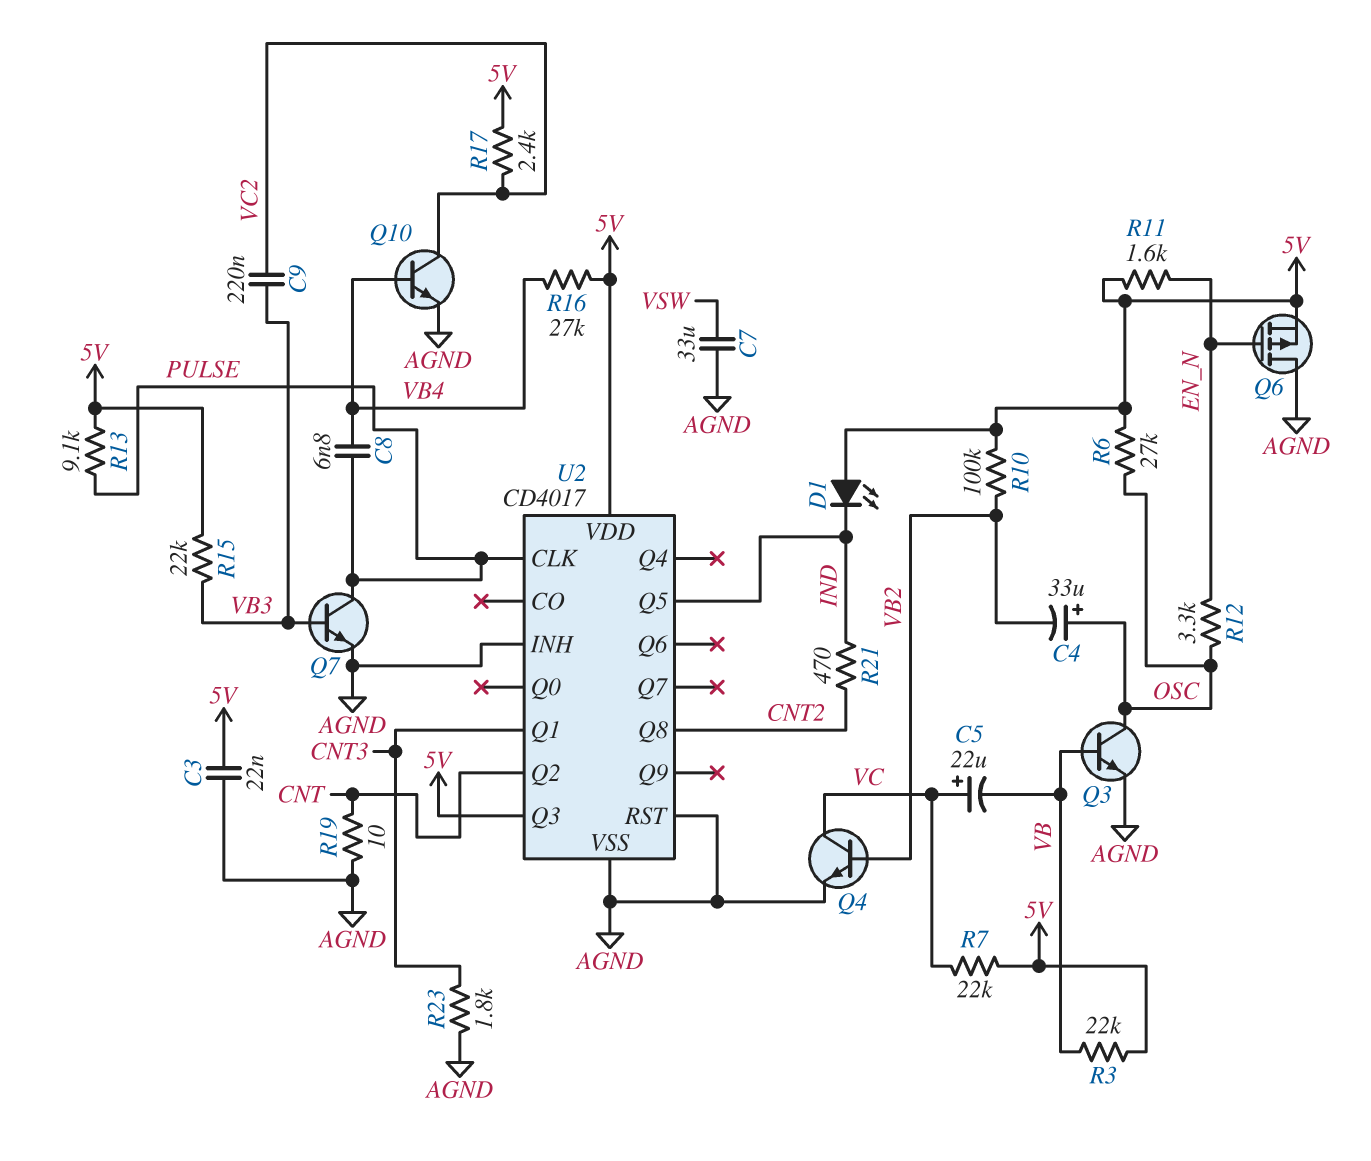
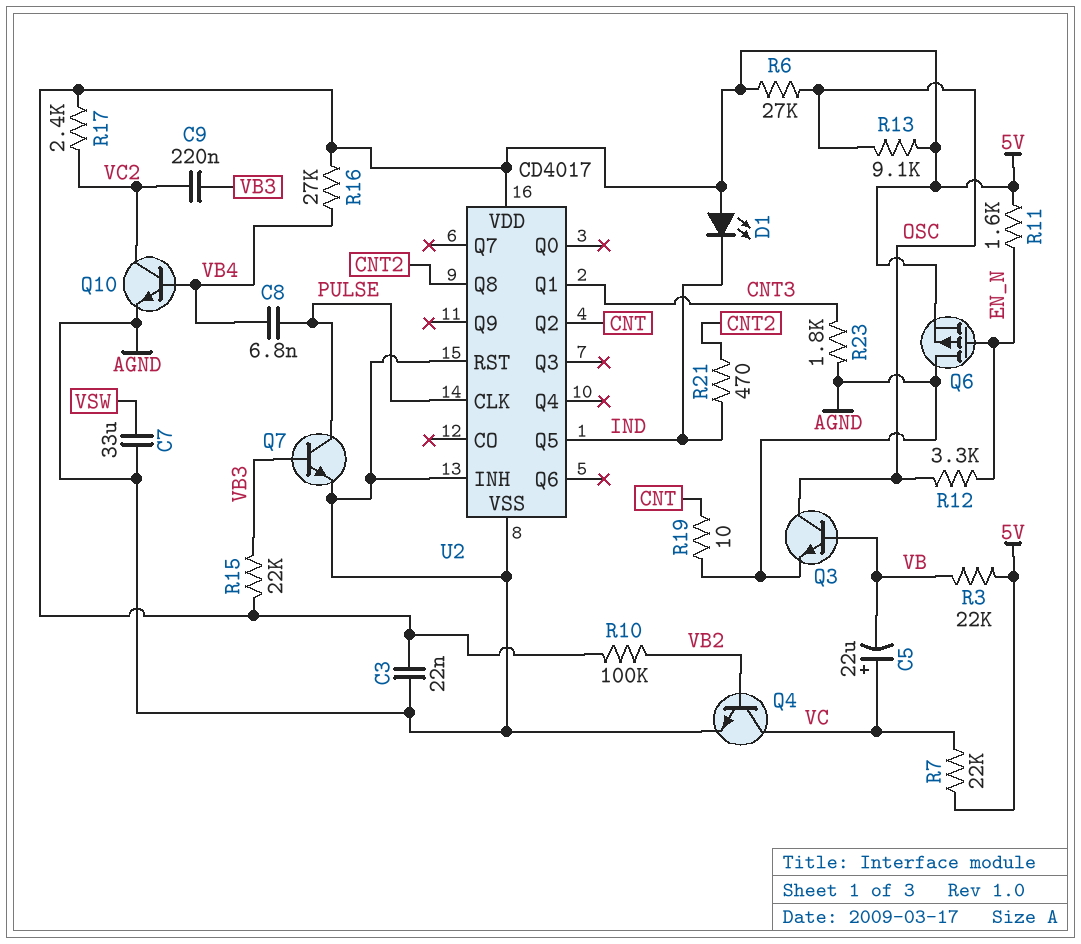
C4: 33uF (plus OSC, minus VB2) -> none
R13: 9.1k (5V, PULSE) -> 9.1k (5V, OSC)
U2 pin Q3: 5V -> none

